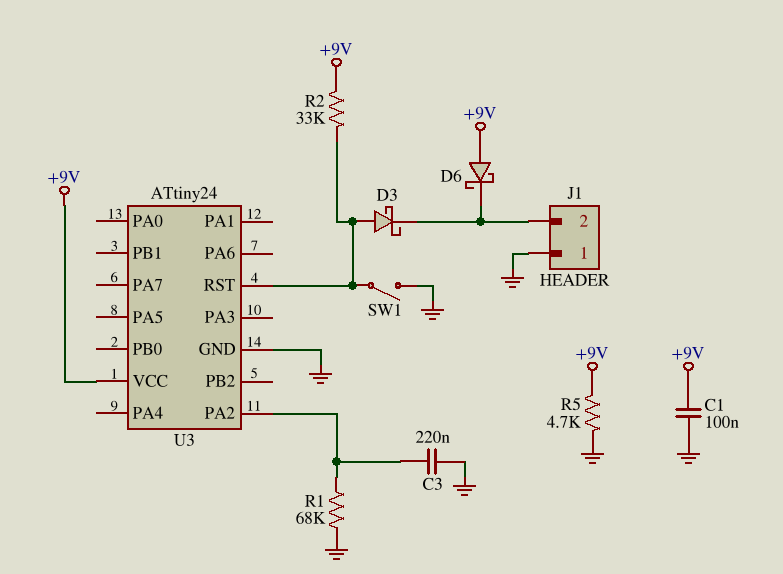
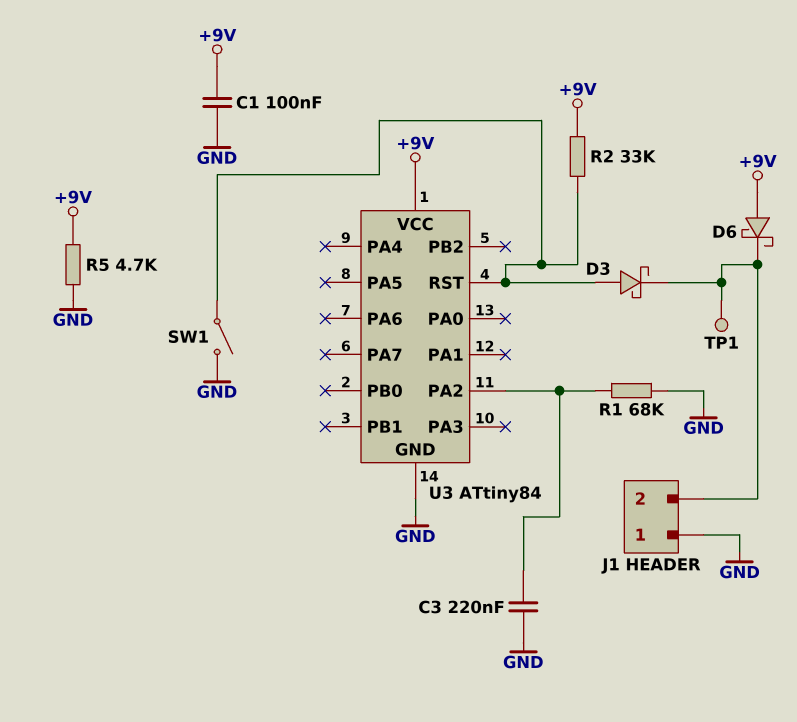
TP1: none -> test point (J1/2)
U3: ATtiny24 -> ATtiny84

